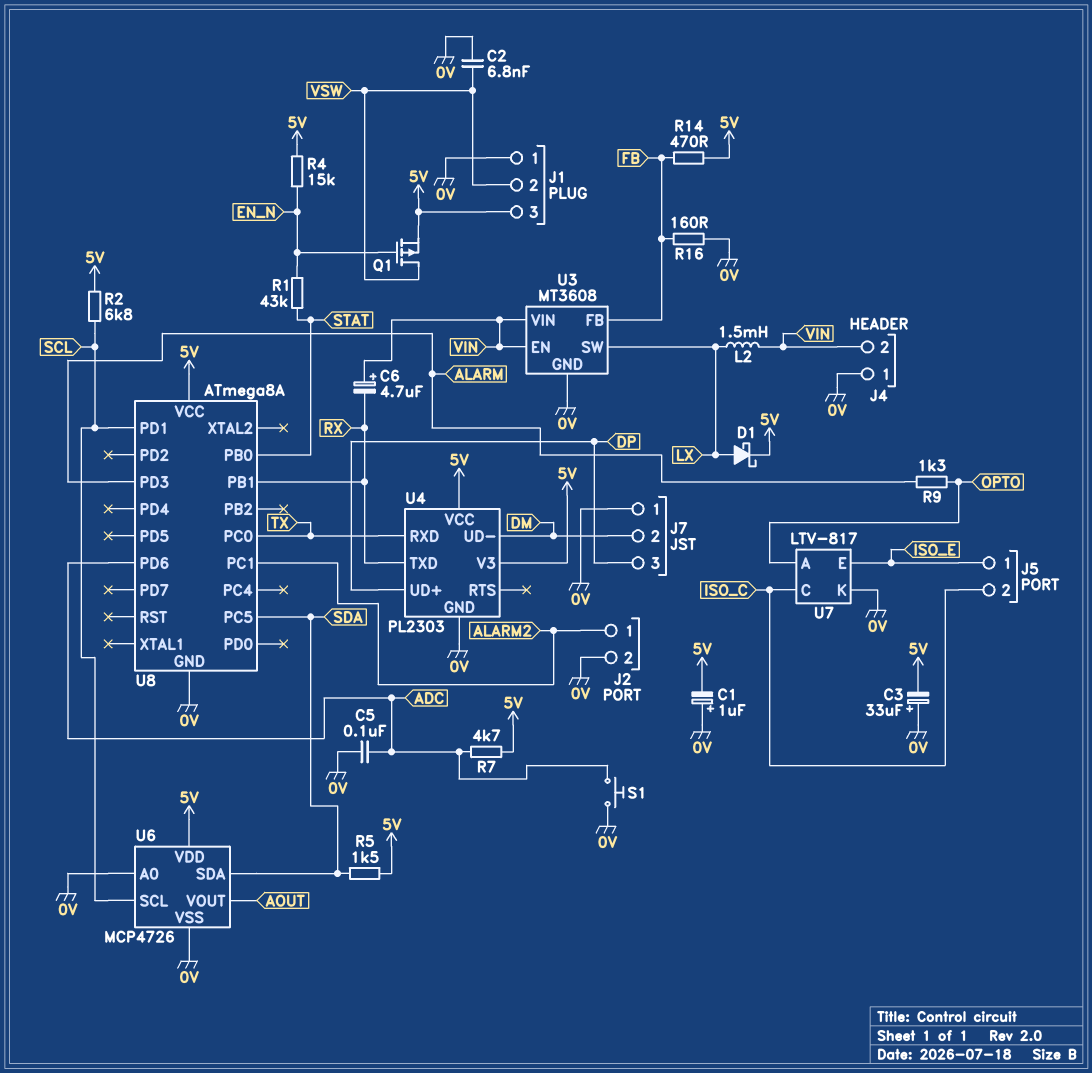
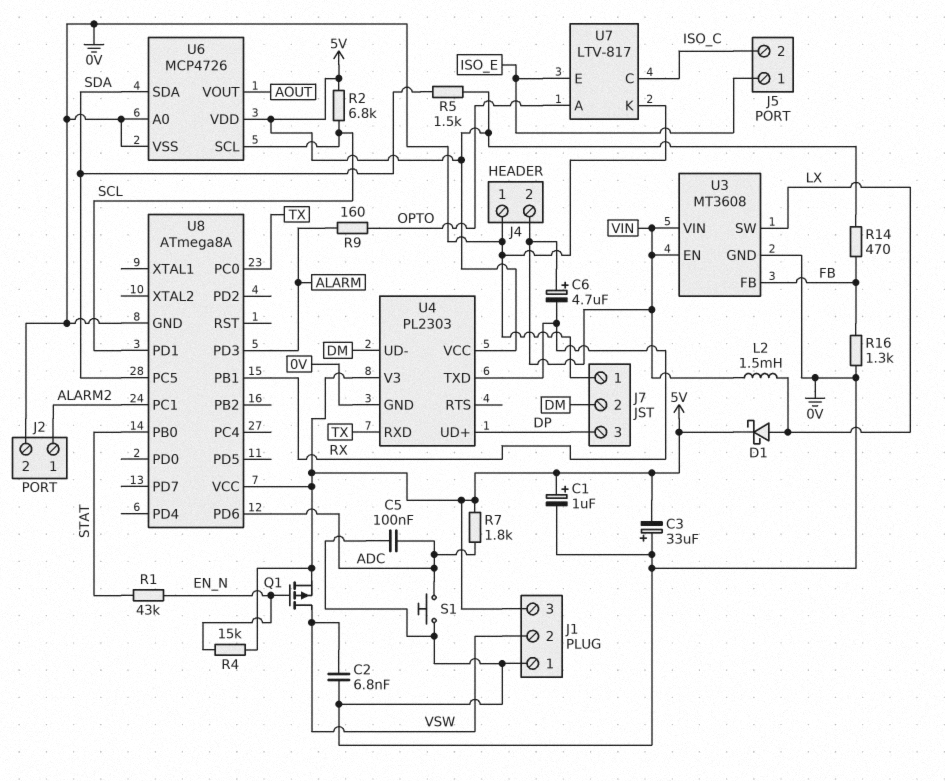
C1: 1uF (plus 0V, minus 5V) -> 1uF (plus 5V, minus 0V)
R7: 4.7k (5V, ADC) -> 1.8k (5V, ADC)
R9: 1.3k (ALARM, OPTO) -> 160 (ALARM, OPTO)
R16: 160 (0V, FB) -> 1.3k (0V, FB)

